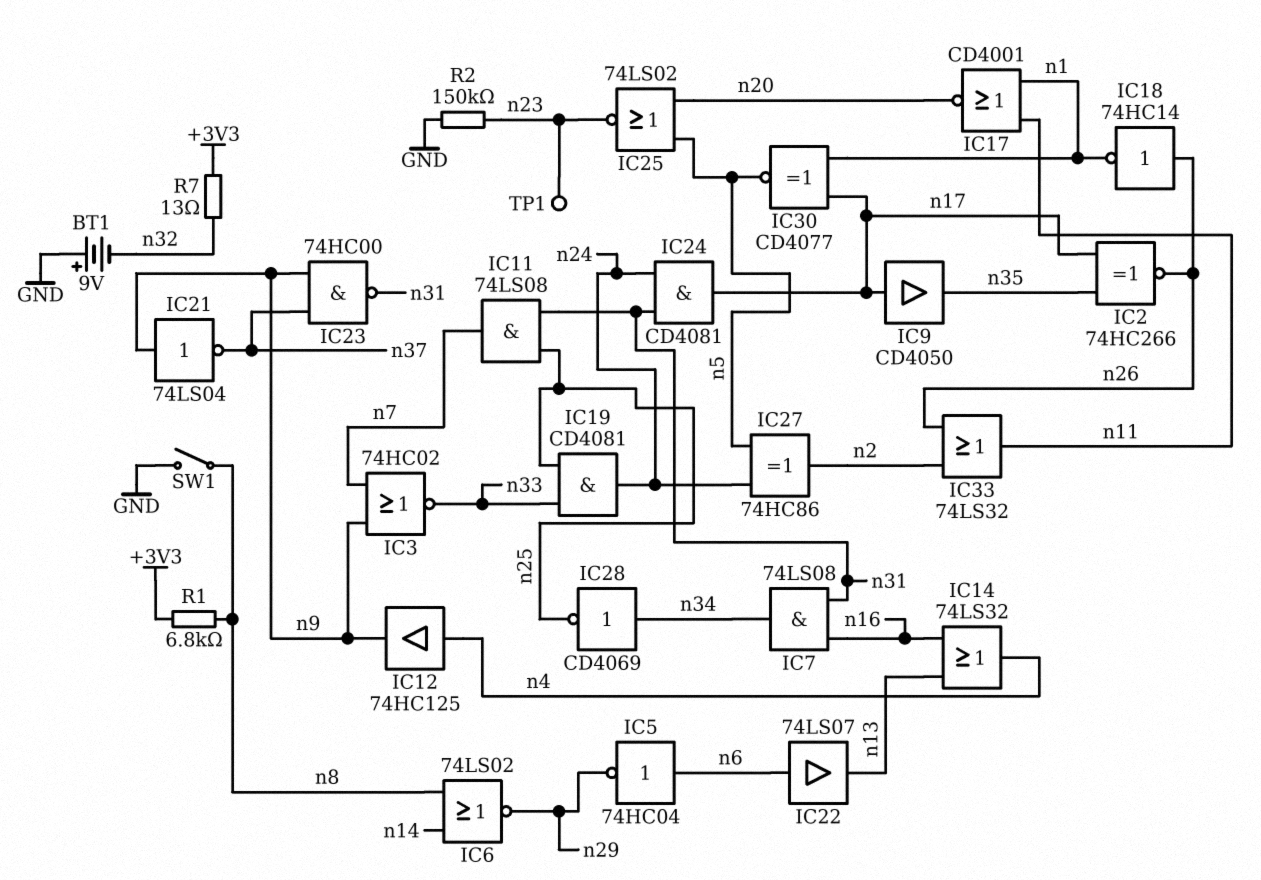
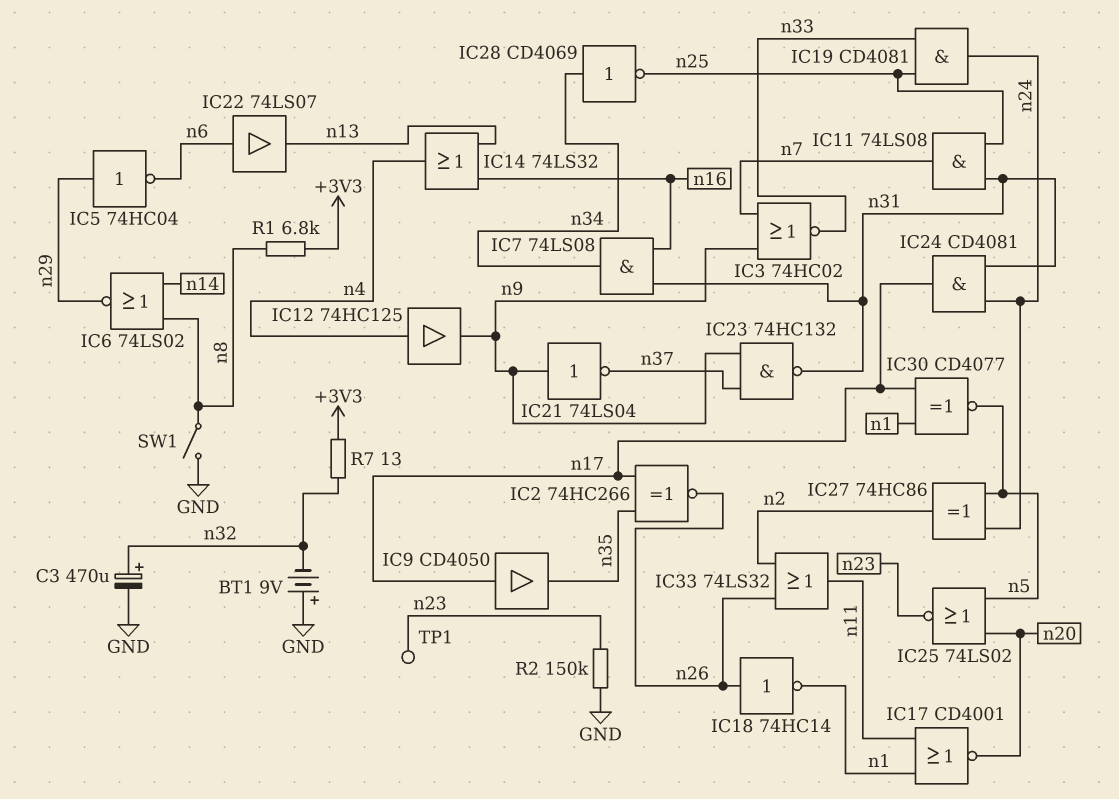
C3: none -> 470uF (plus n32, minus GND)
IC5: NOT 74HC04 (in n6, out n29) -> NOT 74HC04 (in n29, out n6)
IC23: NAND 74HC00 (in n9, in n37, out n31) -> NAND 74HC132 (in n9, in n37, out n31)

